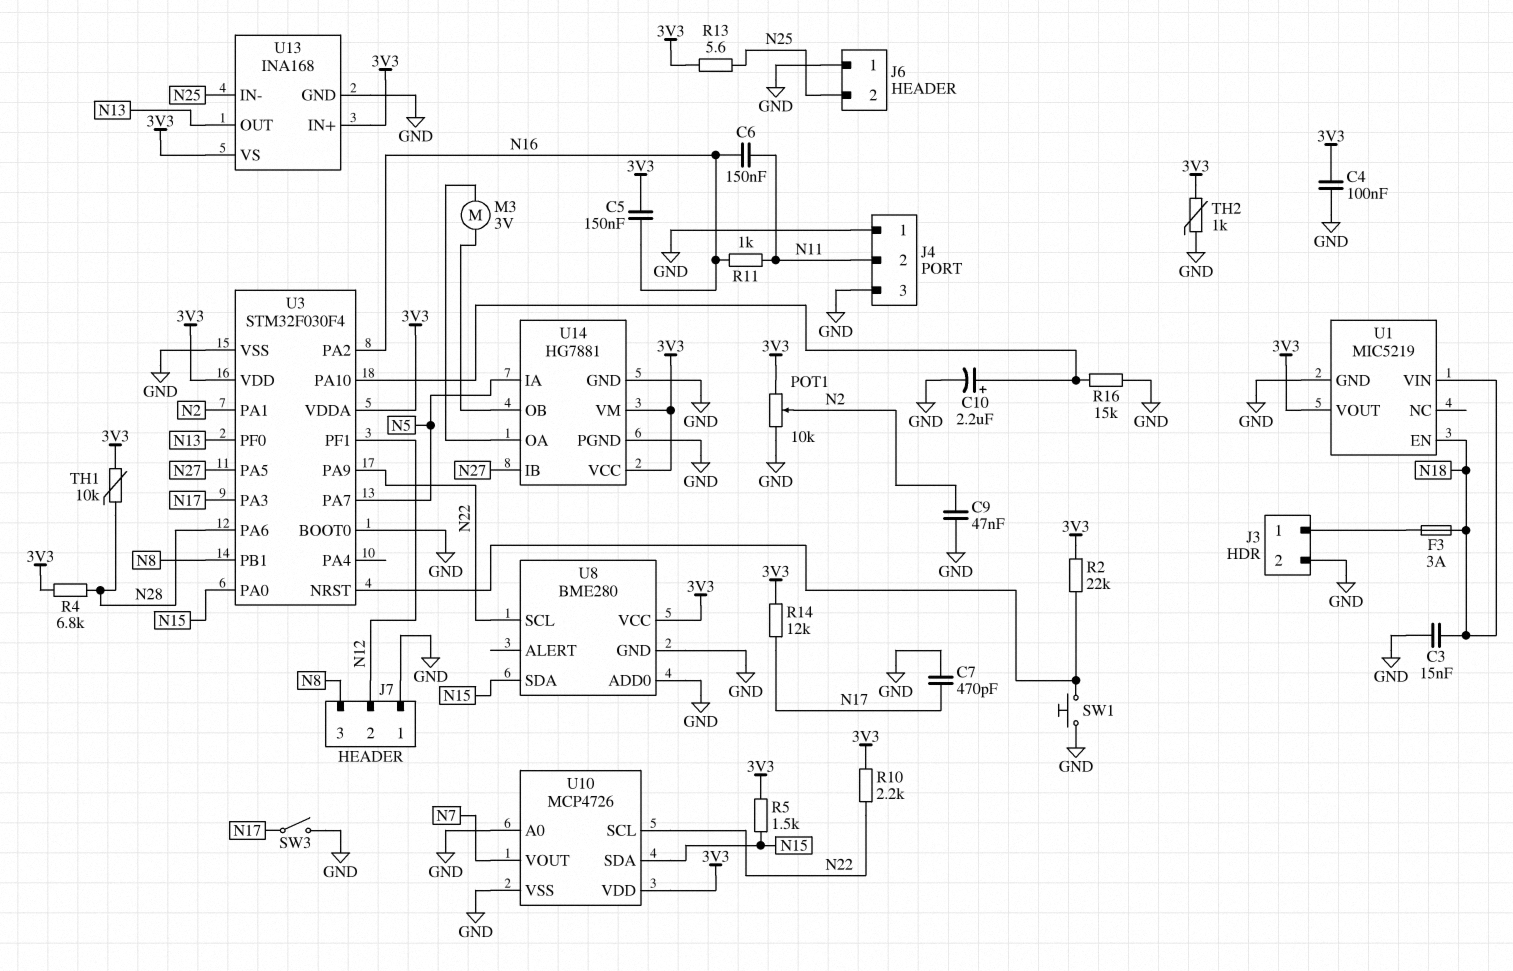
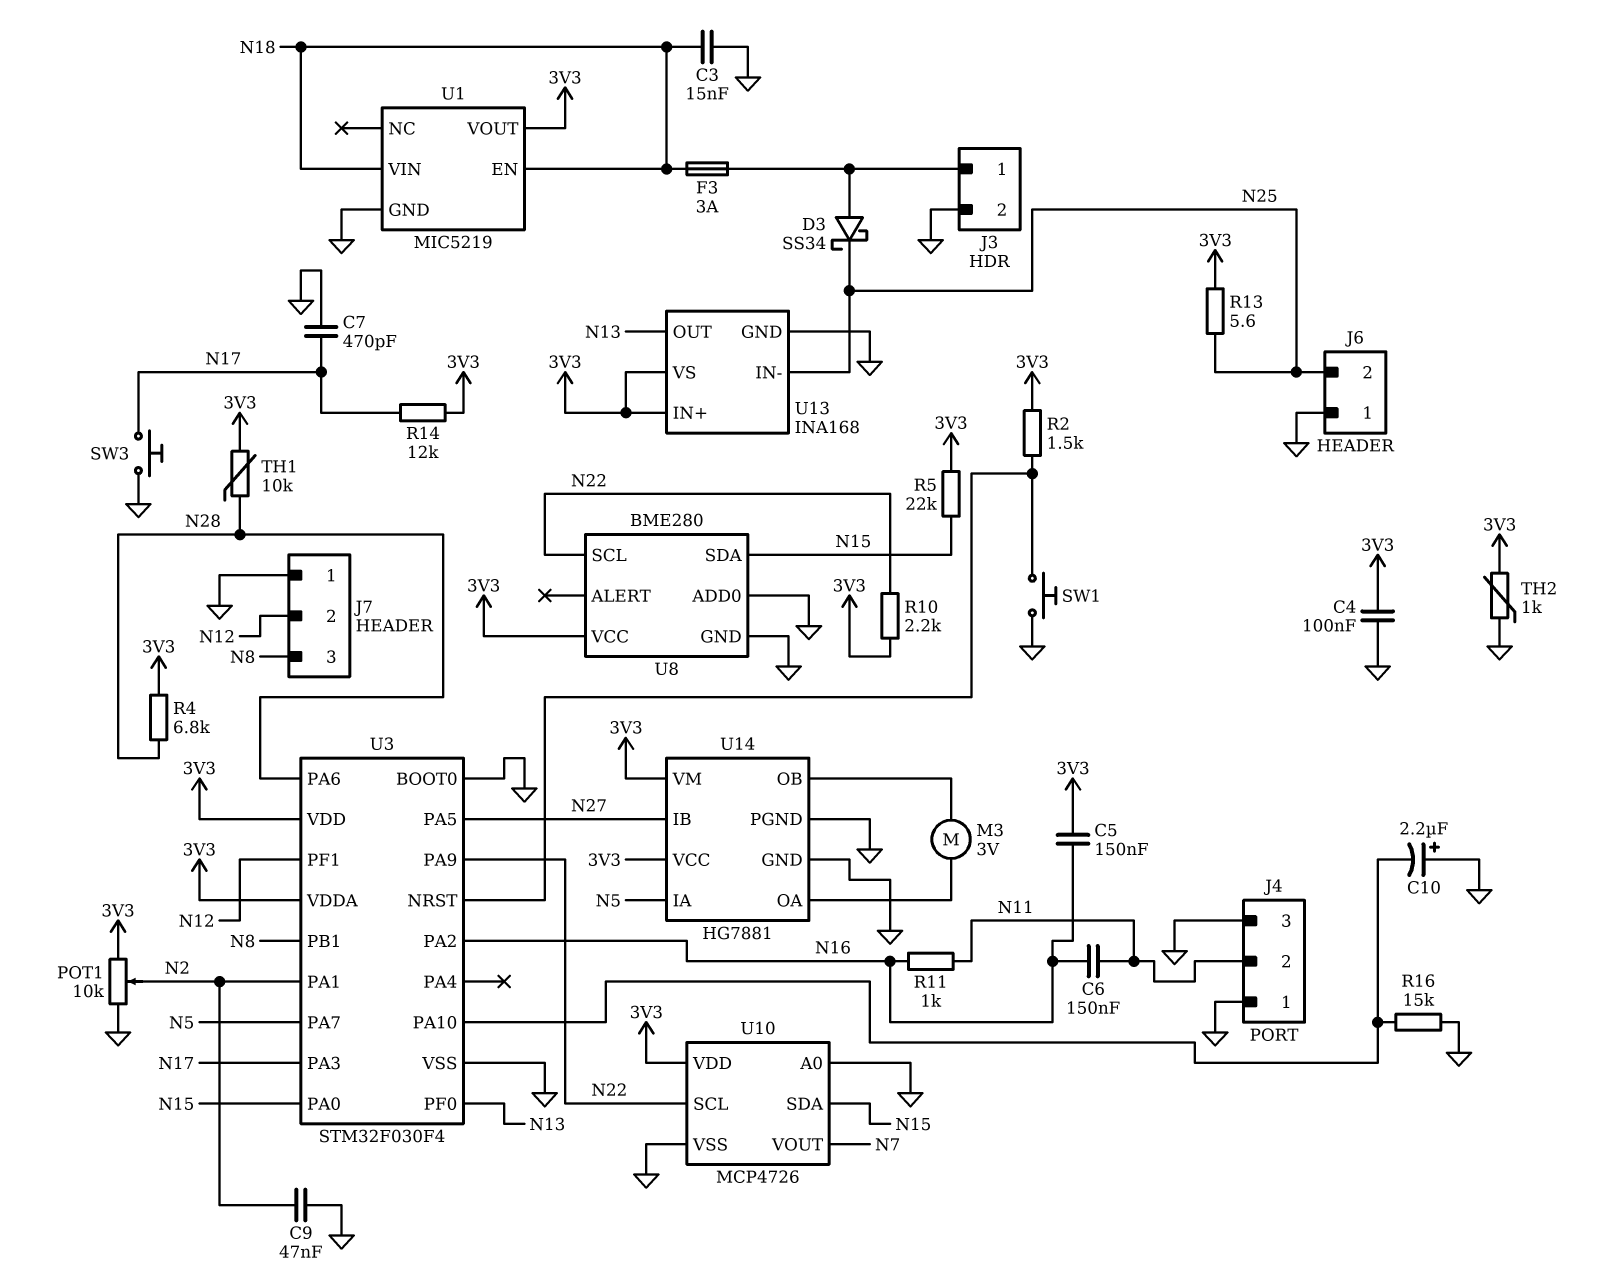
C10: 2.2uF (plus U3/PA10, minus GND) -> 2.2uF (plus GND, minus U3/PA10)
D3: none -> schottky SS34 (A J3/1, K N25)
R2: 22k (3V3, U3/NRST) -> 1.5k (3V3, U3/NRST)
R5: 1.5k (3V3, N15) -> 22k (3V3, N15)
SW3: switch (GND, N17) -> button (GND, N17)

